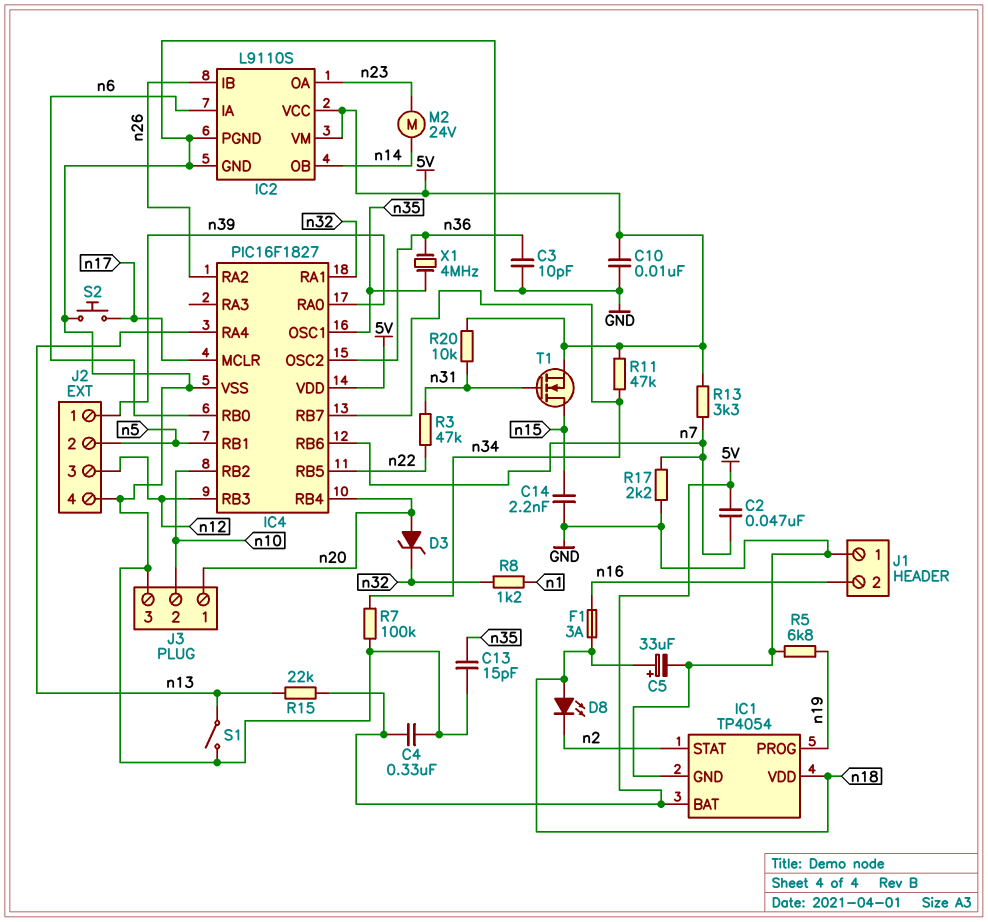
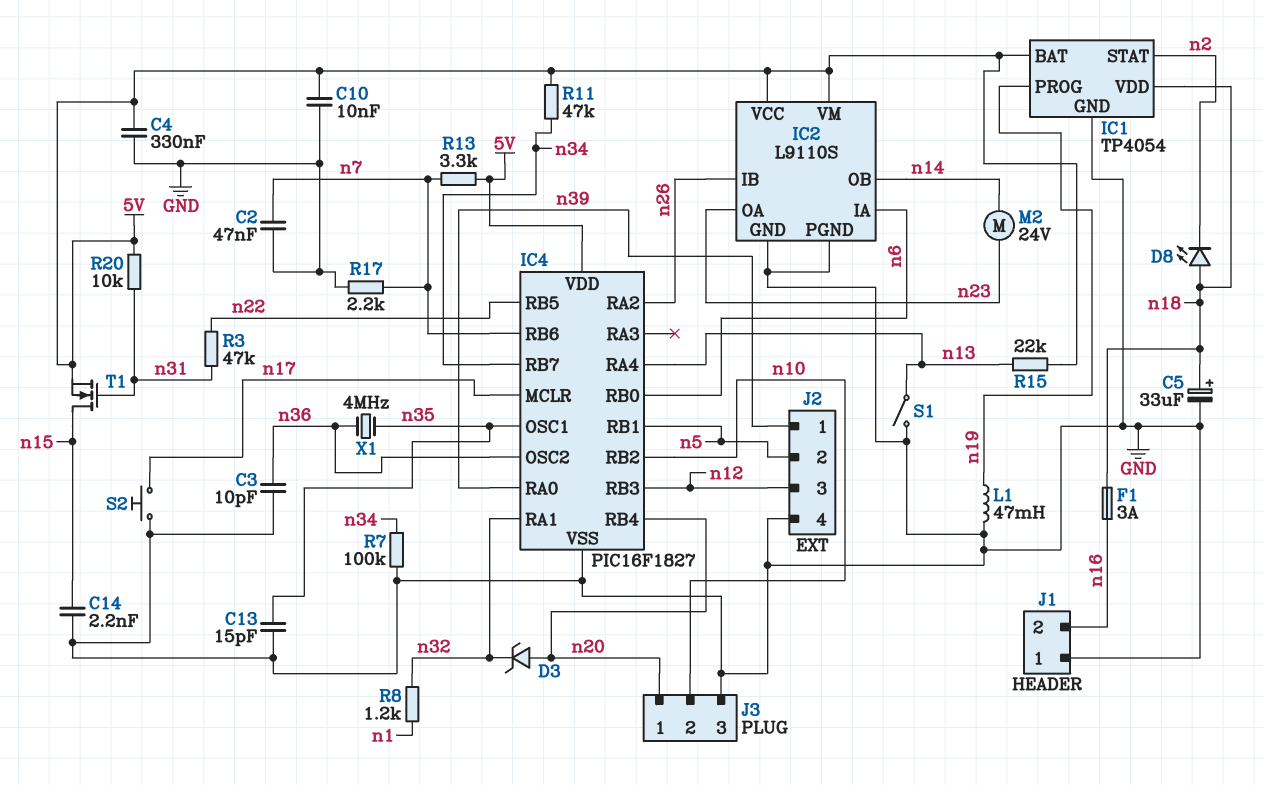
C2: 47nF (5V, n7) -> 47nF (GND, n7)
L1: none -> 47mH (GND, n19)
R5: 6.8k (GND, n19) -> none

